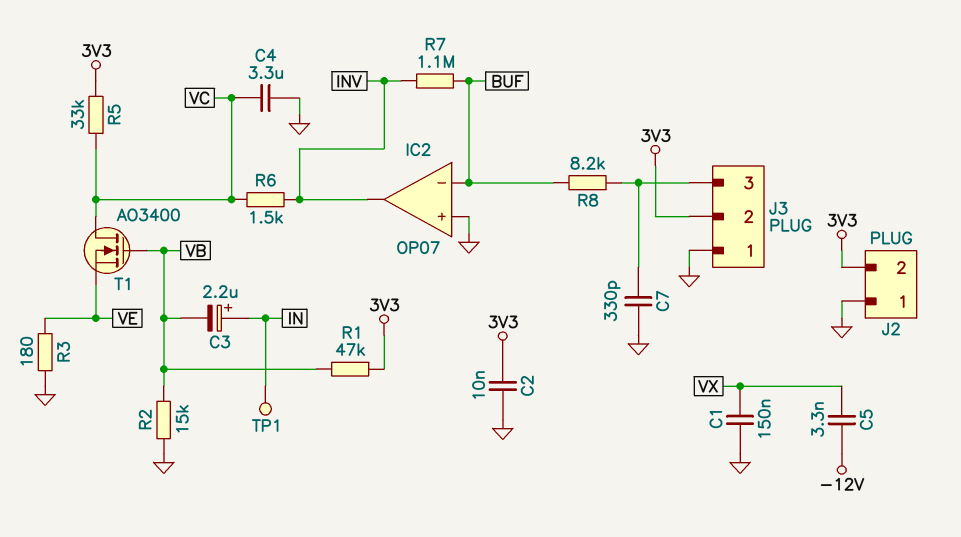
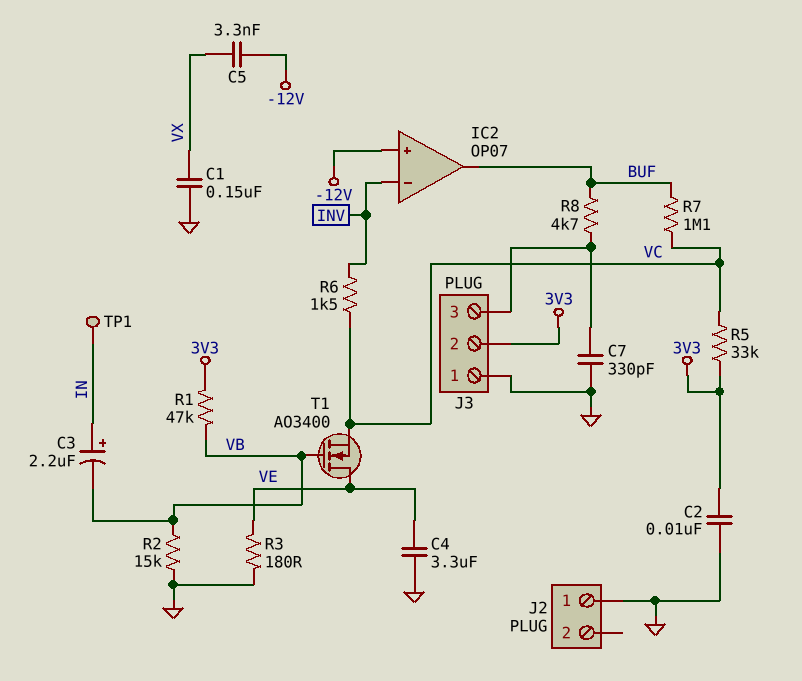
C4: 3.3uF (GND, VC) -> 3.3uF (GND, VE)
IC2 pin in+: GND -> -12V
IC2 pin in-: BUF -> INV
IC2 pin out: INV -> BUF
J2 pin 2: 3V3 -> none
R7: 1.1M (BUF, INV) -> 1.1M (BUF, VC)
R8: 8.2k (BUF, J3/3) -> 4.7k (BUF, J3/3)
T1: NMOS AO3400 (G VB, D VC, S VE) -> NMOS AO3400 (G VB, D VE, S VC)

